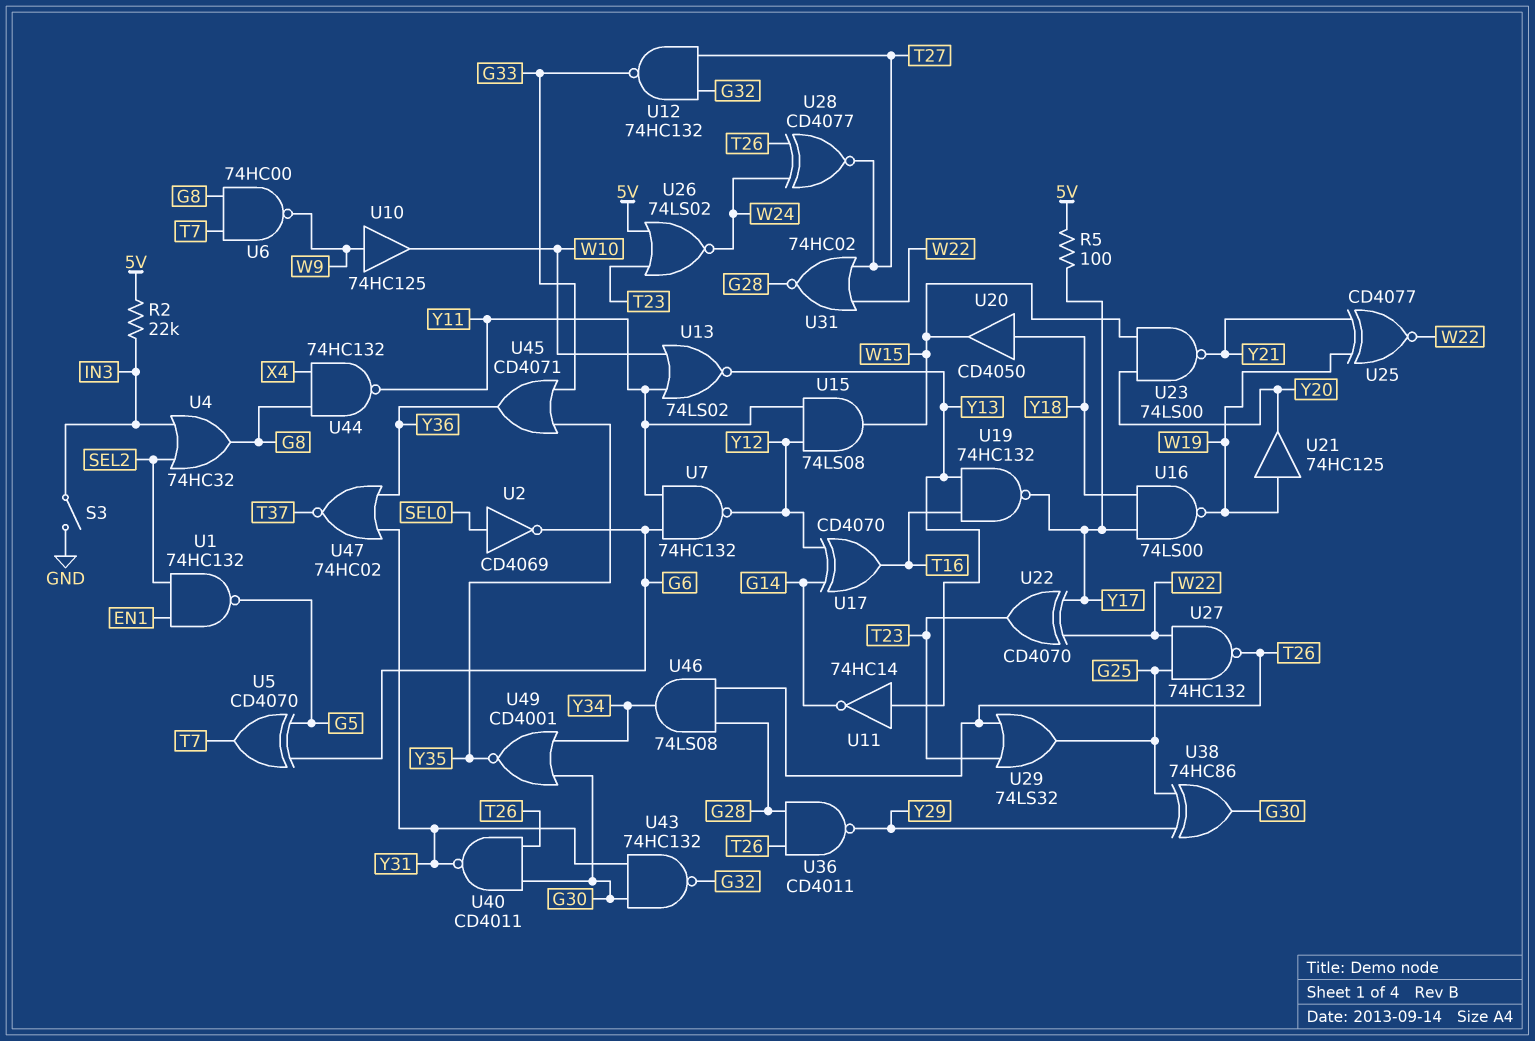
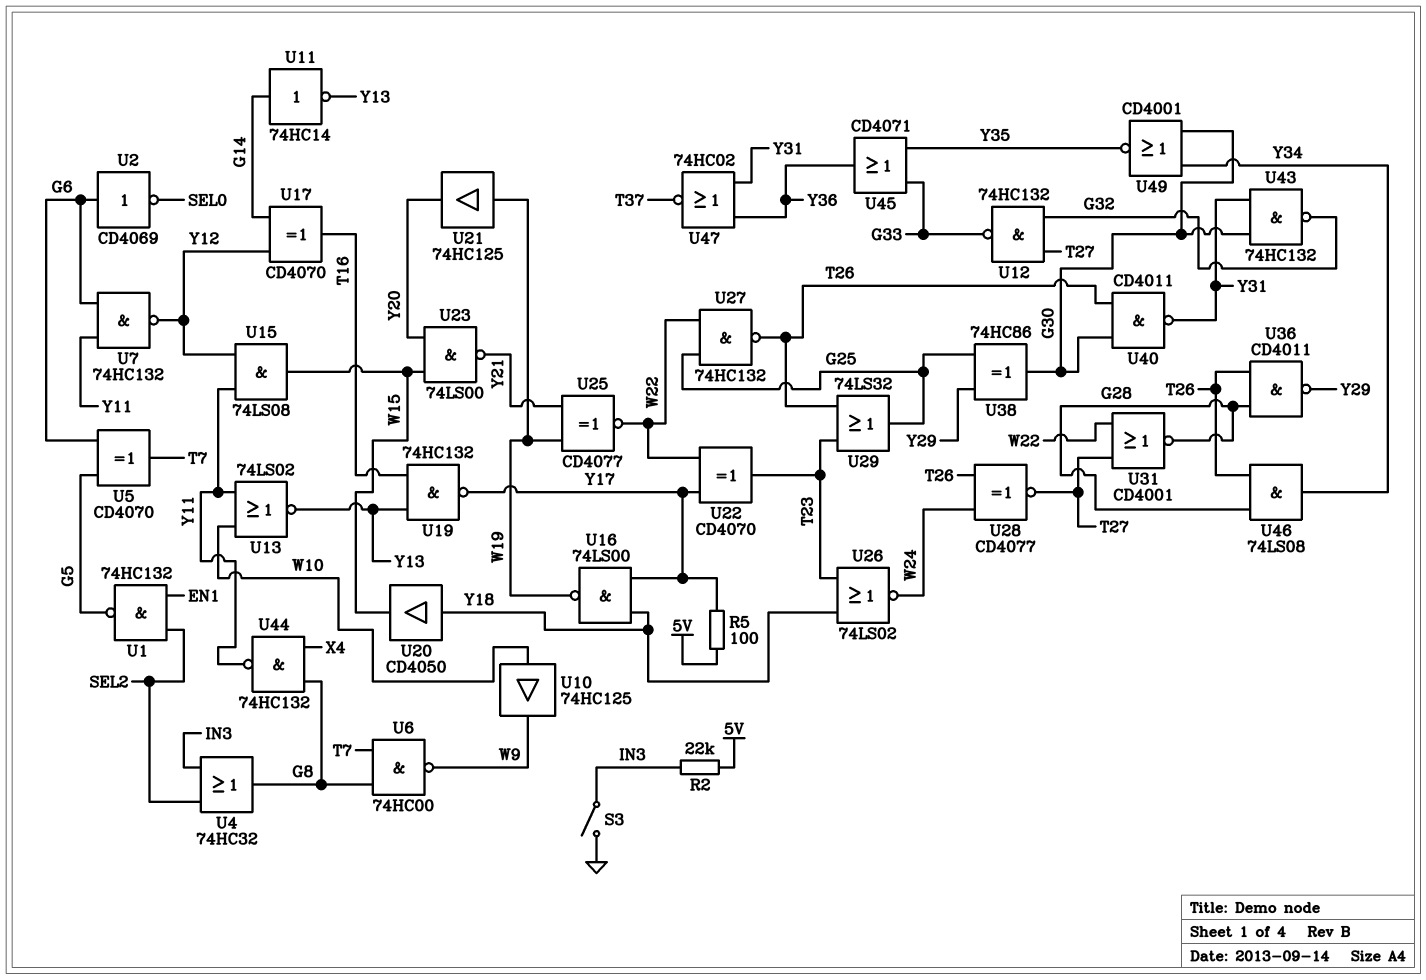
U2: NOT CD4069 (in SEL0, out G6) -> NOT CD4069 (in G6, out SEL0)
U10: buffer 74HC125 (in W9, out W10) -> buffer 74HC125 (in W10, out W9)
U11: NOT 74HC14 (in Y13, out G14) -> NOT 74HC14 (in G14, out Y13)
U26: NOR 74LS02 (in 5V, in T23, out W24) -> NOR 74LS02 (in T23, in Y18, out W24)
U31: NOR 74HC02 (in T27, in W22, out G28) -> NOR CD4001 (in T27, in W22, out G28)

